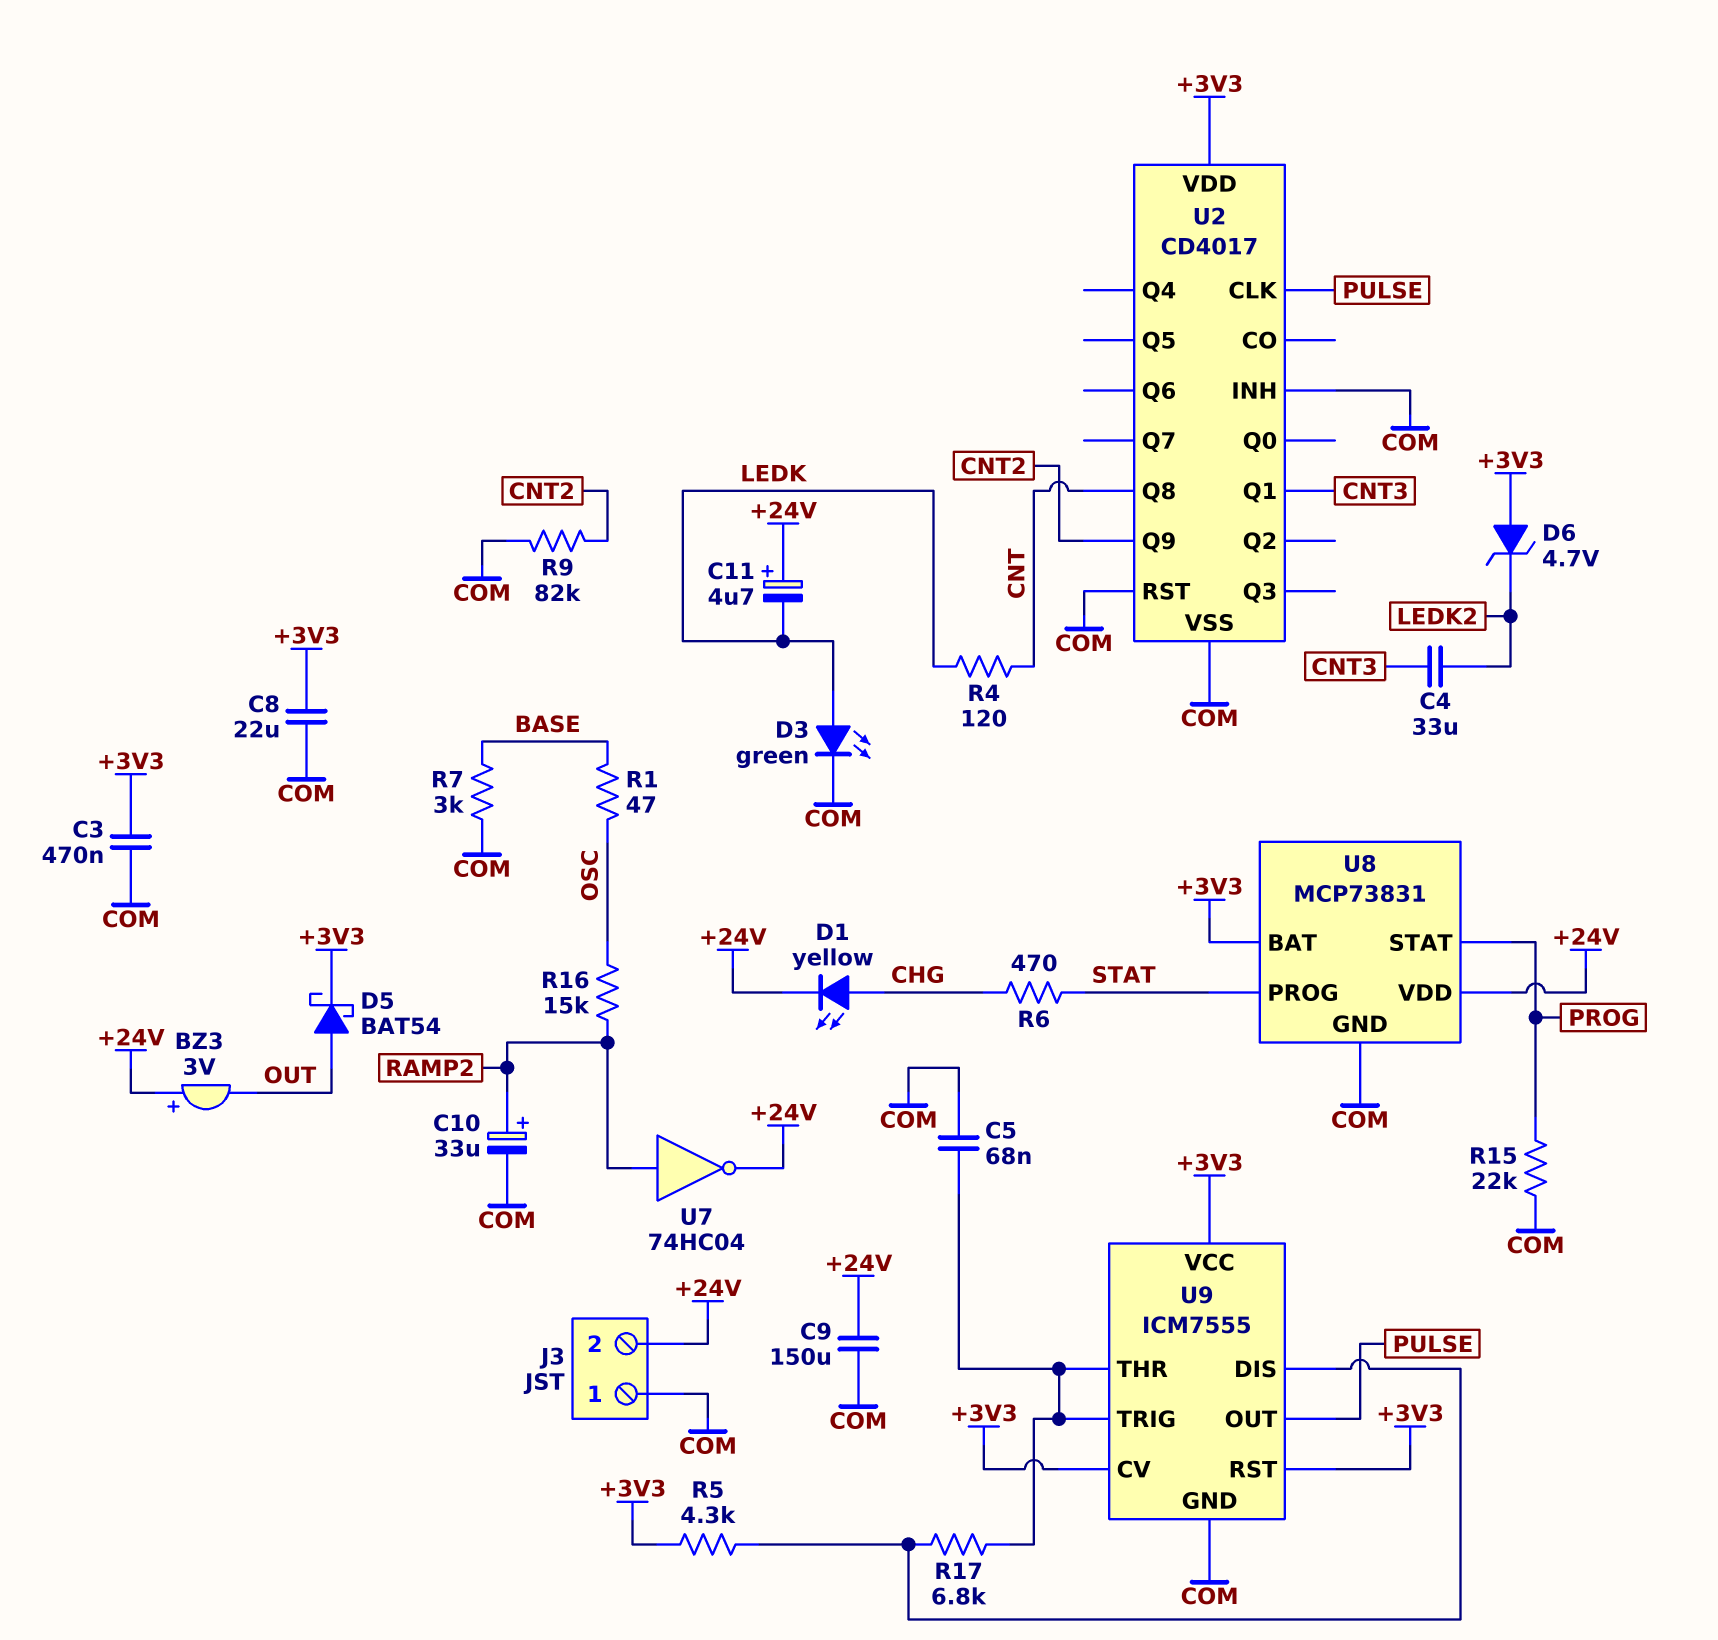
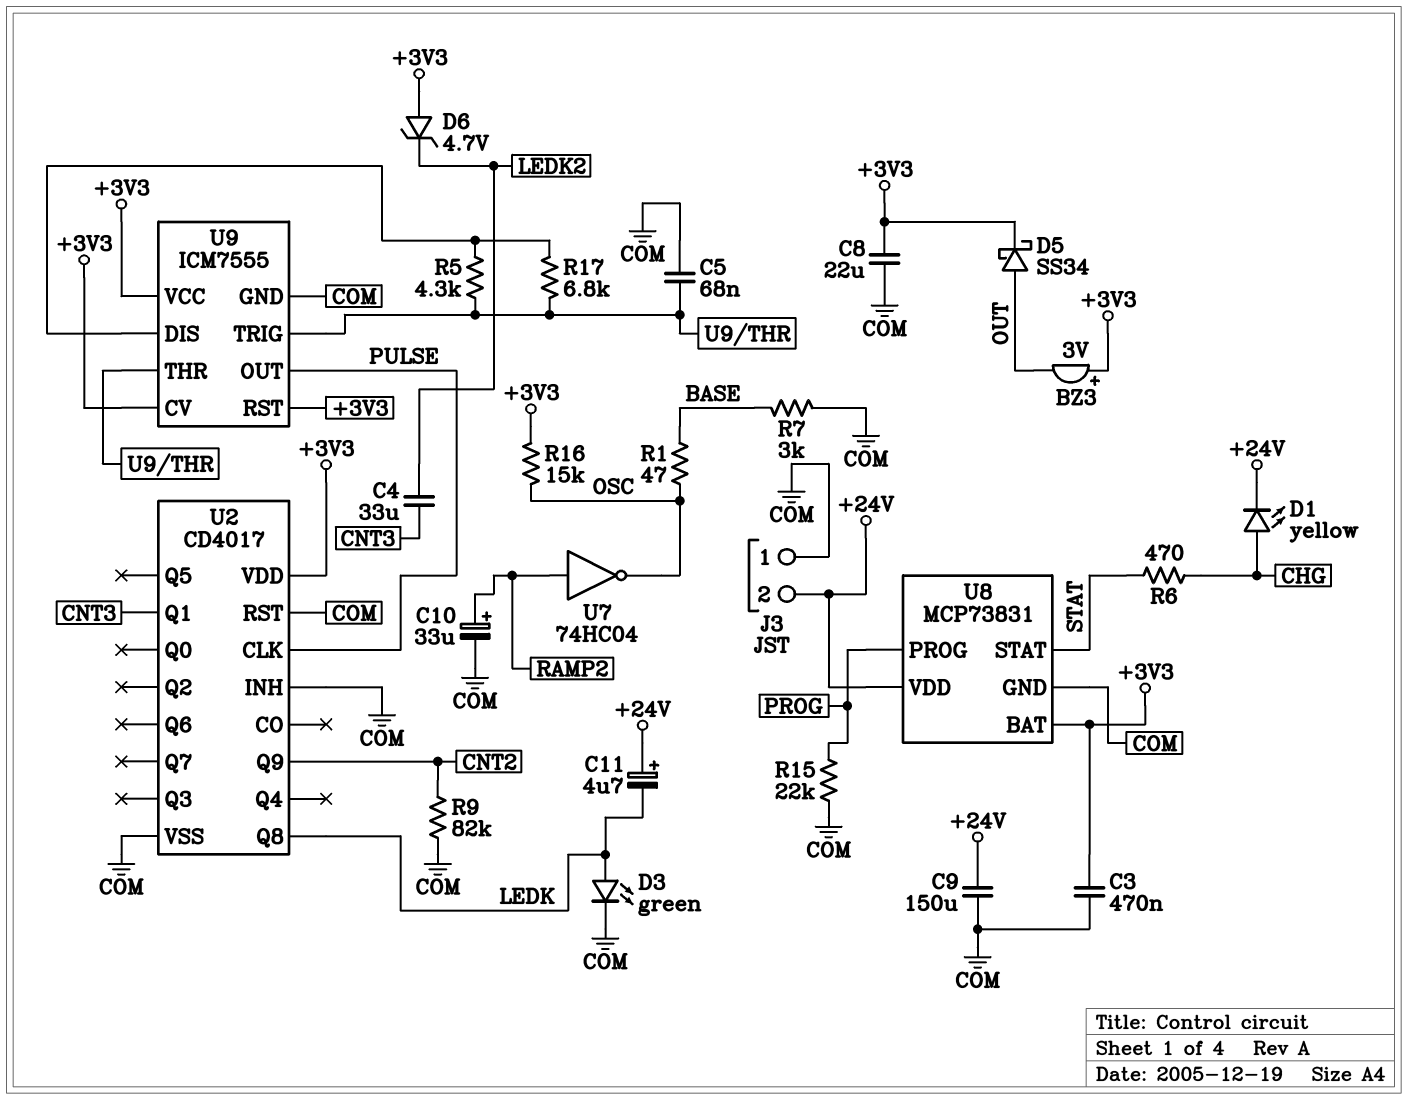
BZ3: buzzer 3V (plus +24V, minus OUT) -> buzzer 3V (plus +3V3, minus OUT)
D5: schottky BAT54 (A OUT, K +3V3) -> schottky SS34 (A OUT, K +3V3)
R4: 120 (CNT, LEDK) -> none
R5: 4.3k (+3V3, U9/DIS) -> 4.3k (U9/DIS, U9/THR)
R16: 15k (OSC, RAMP2) -> 15k (+3V3, OSC)
U2 pin Q8: CNT -> LEDK
U7: NOT 74HC04 (in RAMP2, out +24V) -> NOT 74HC04 (in RAMP2, out OSC)
U8 pin PROG: STAT -> PROG
U8 pin STAT: PROG -> STAT

